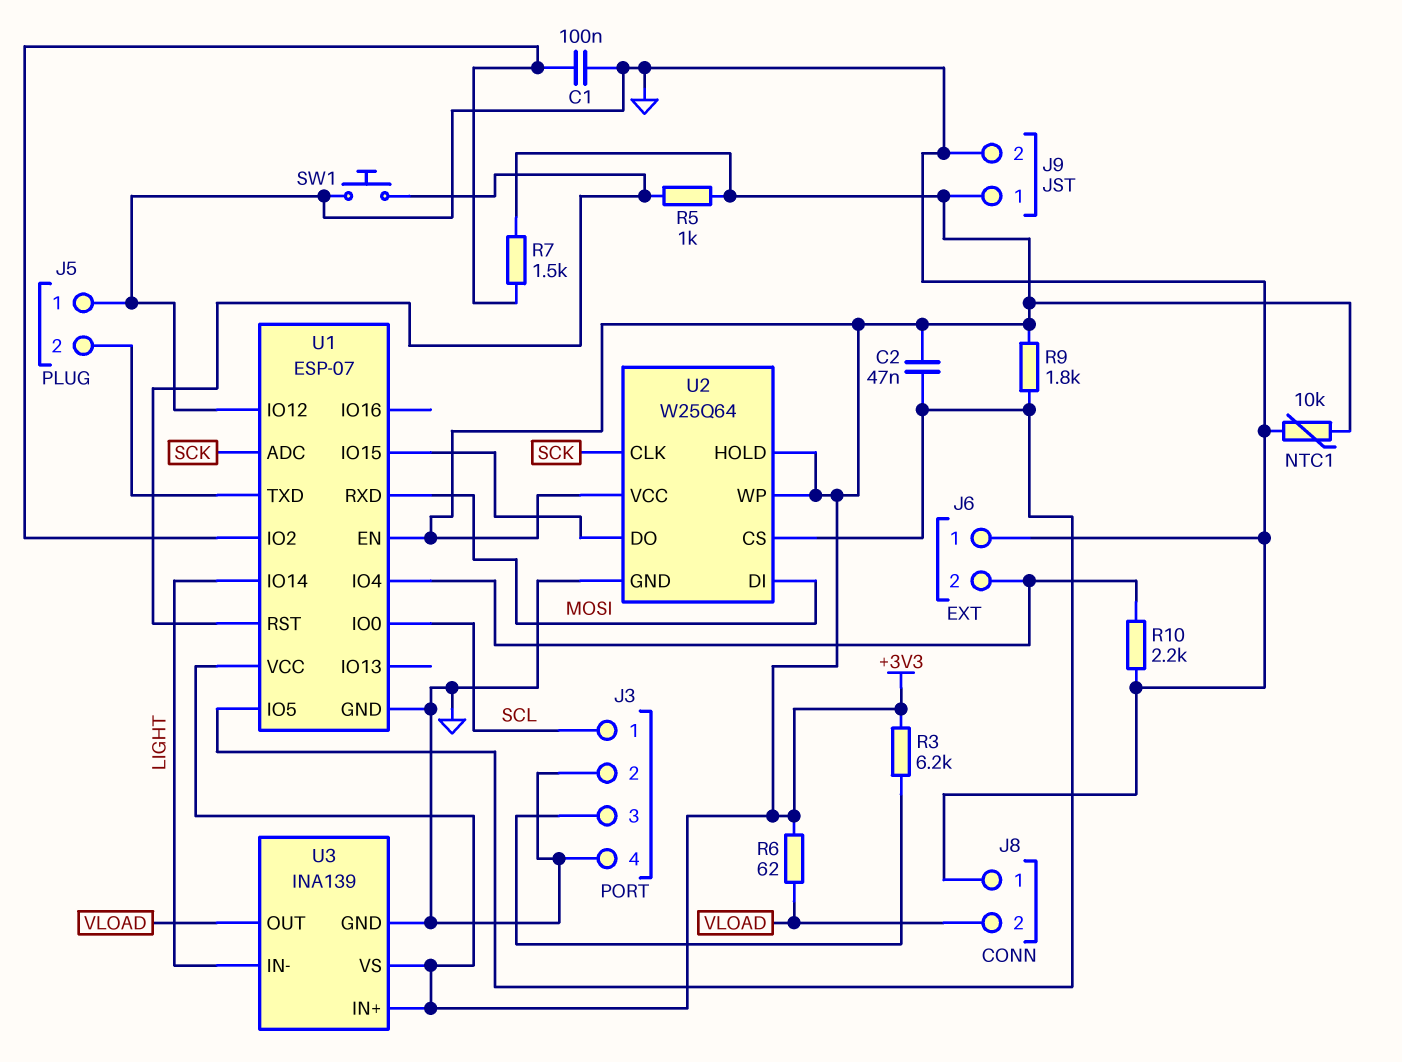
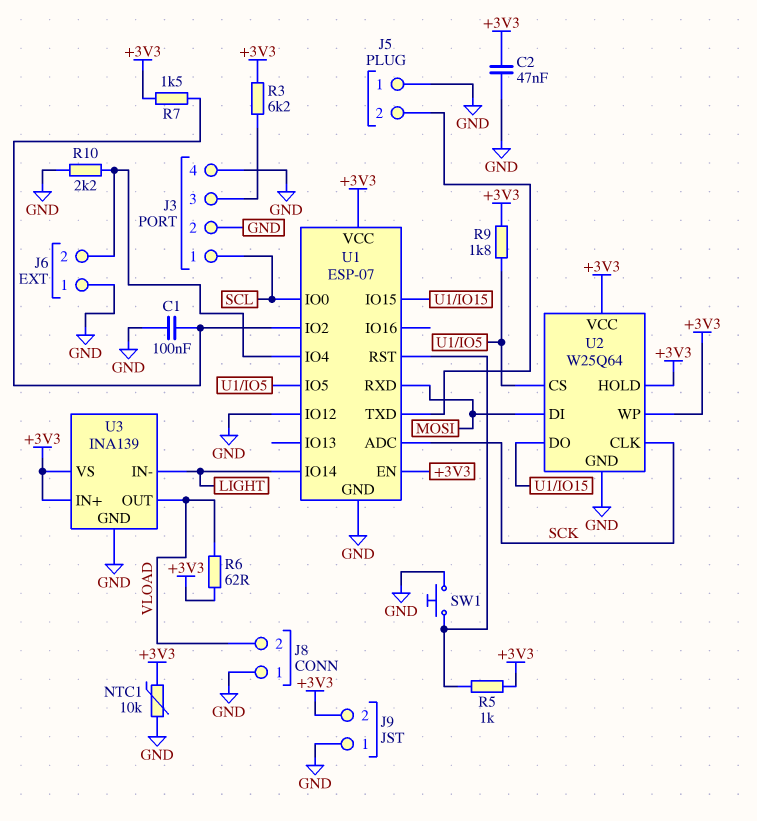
C2: 47nF (+3V3, U1/IO5) -> 47nF (+3V3, GND)
J9 pin 1: +3V3 -> GND
J9 pin 2: GND -> +3V3

